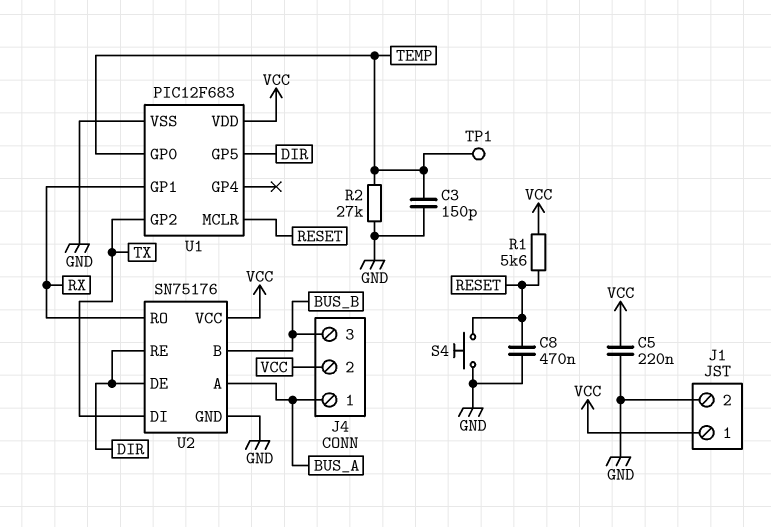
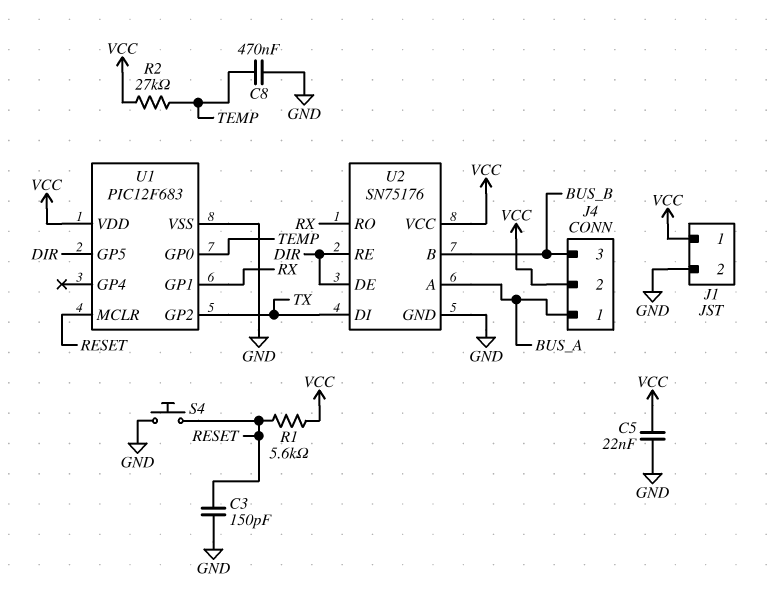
C3: 150pF (GND, TEMP) -> 150pF (GND, RESET)
C5: 220nF (GND, VCC) -> 22nF (GND, VCC)
C8: 470nF (GND, RESET) -> 470nF (GND, TEMP)
R2: 27k (GND, TEMP) -> 27k (TEMP, VCC)
TP1: test point (TEMP) -> none

